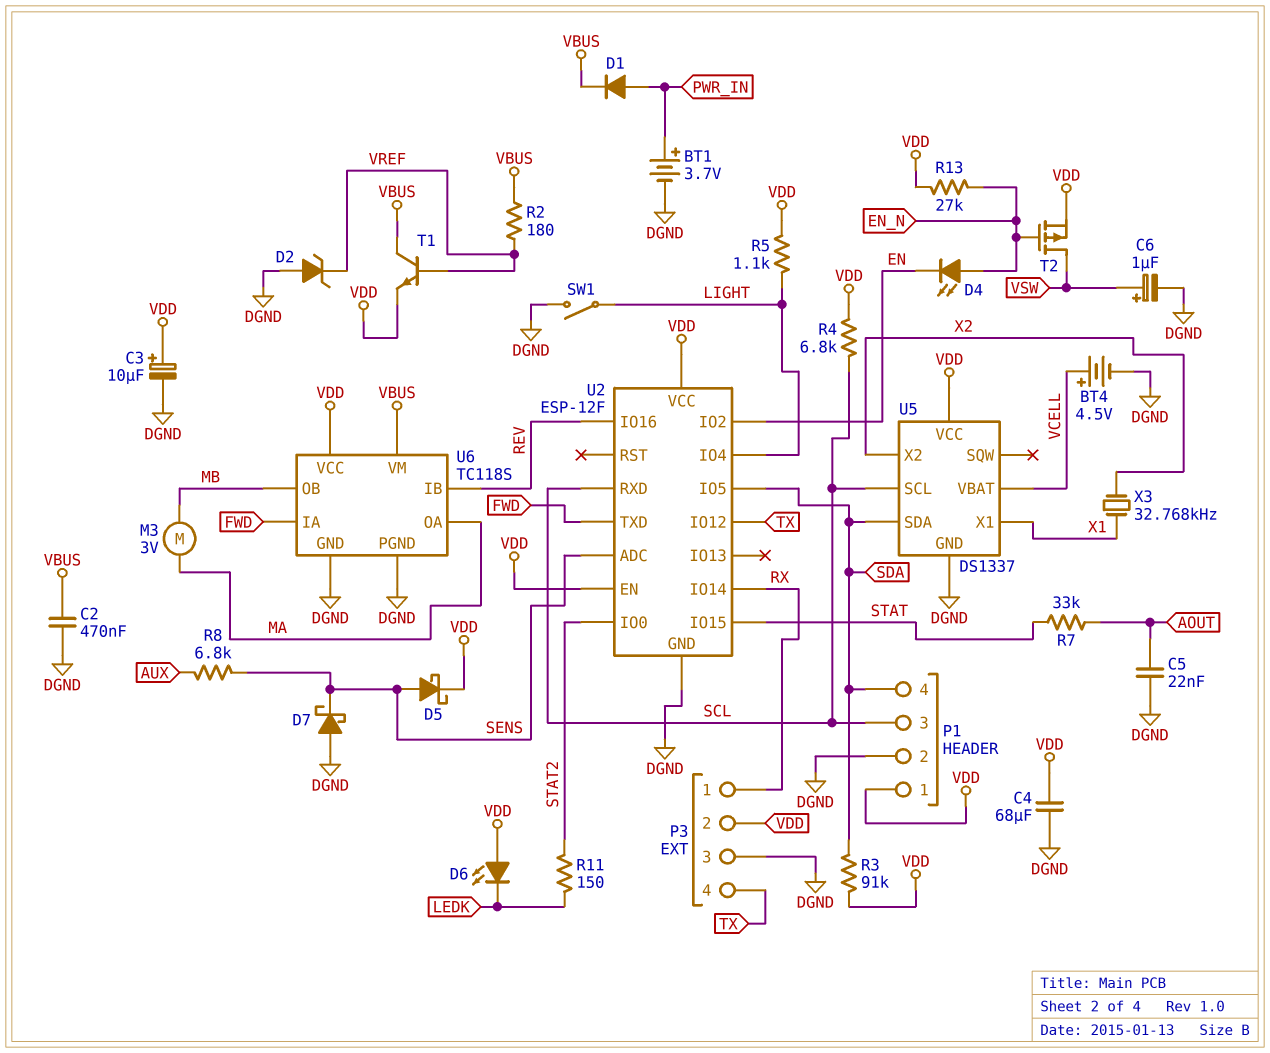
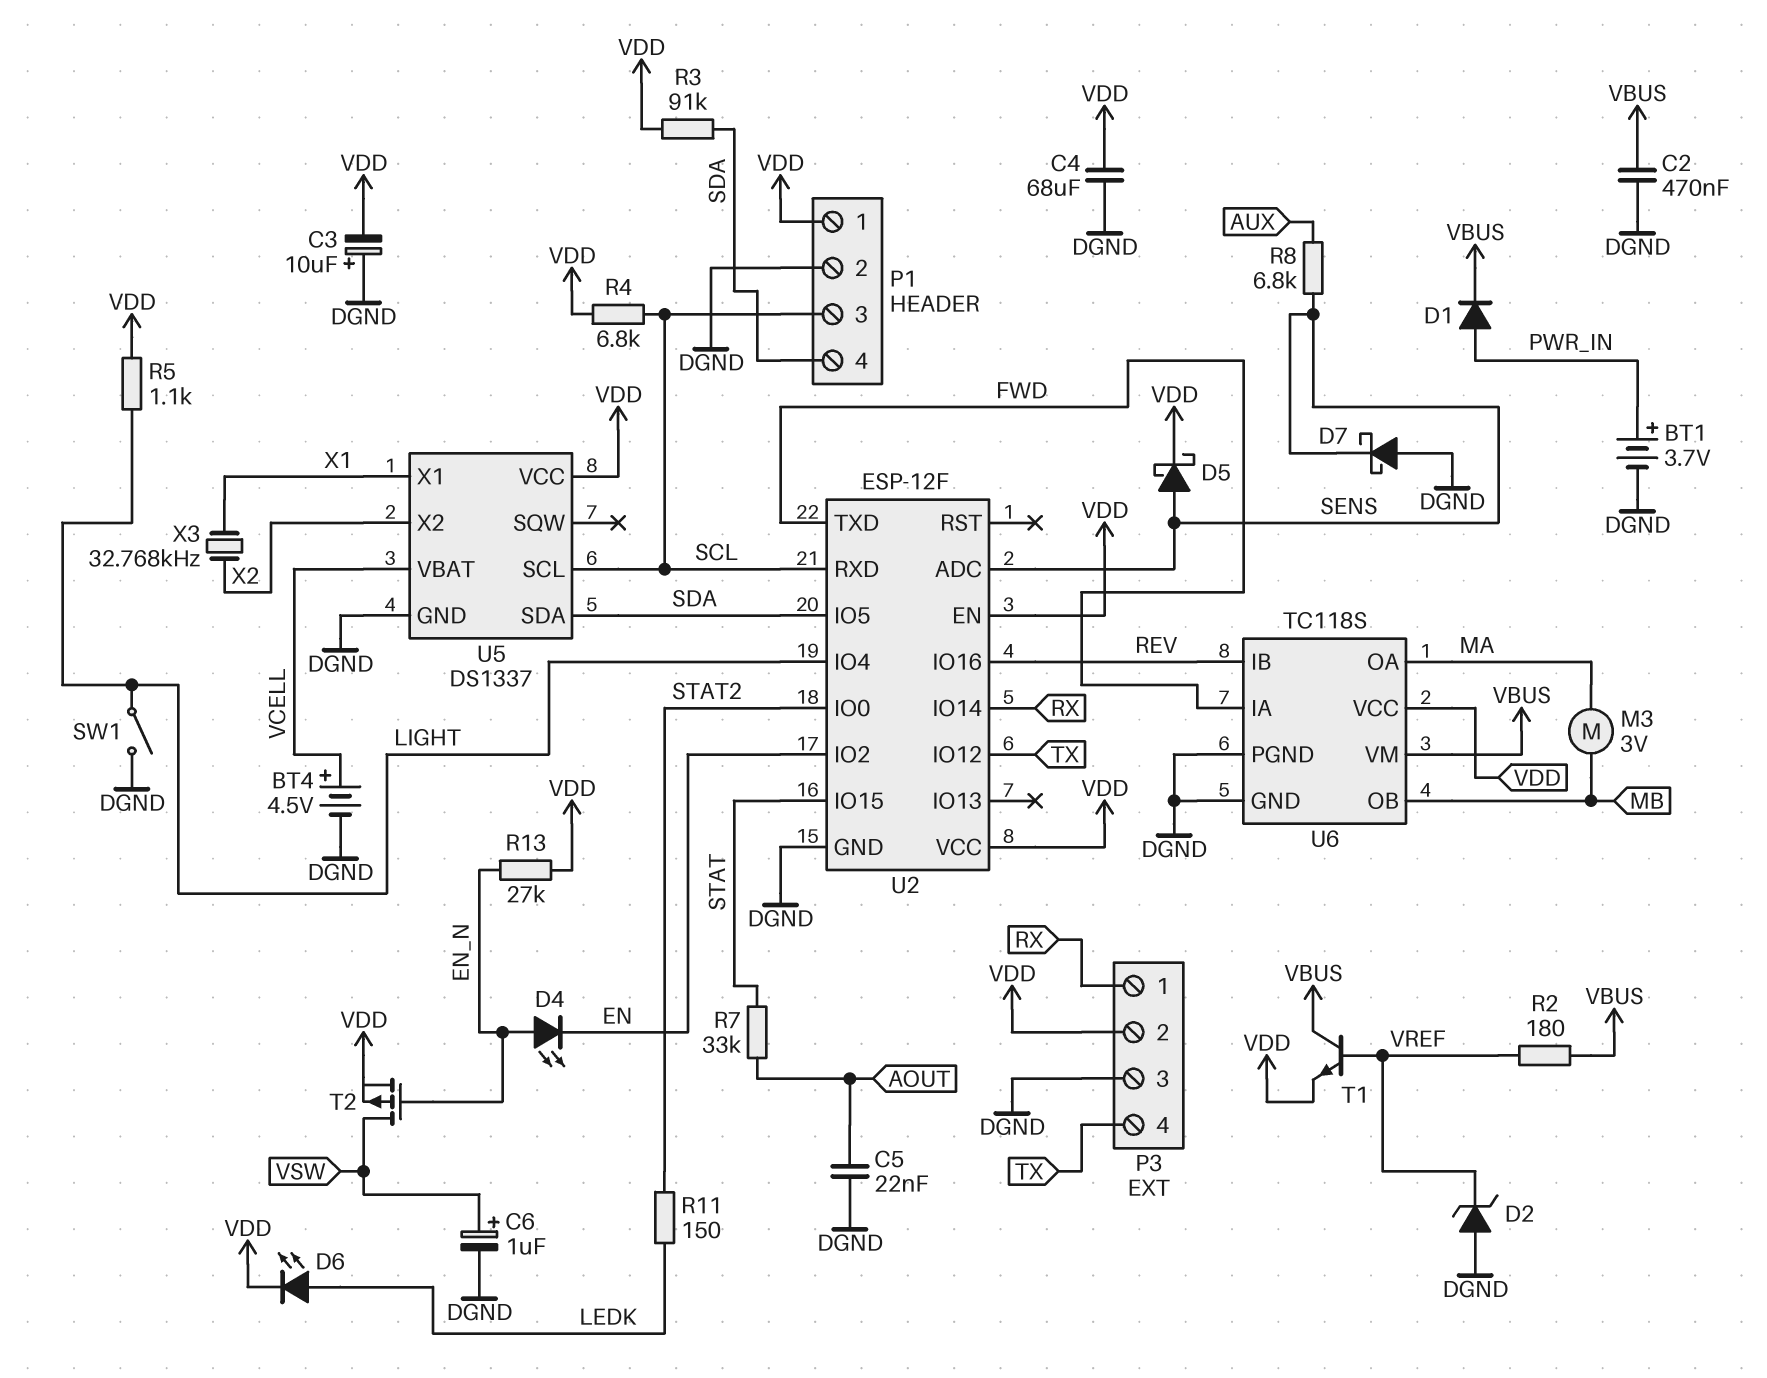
C3: 10uF (plus VDD, minus DGND) -> 10uF (plus DGND, minus VDD)
D6: LED (A VDD, K LEDK) -> LED (A LEDK, K VDD)

